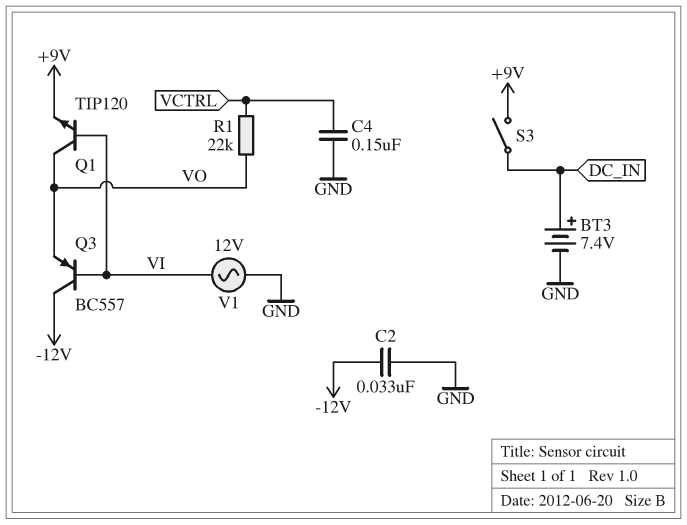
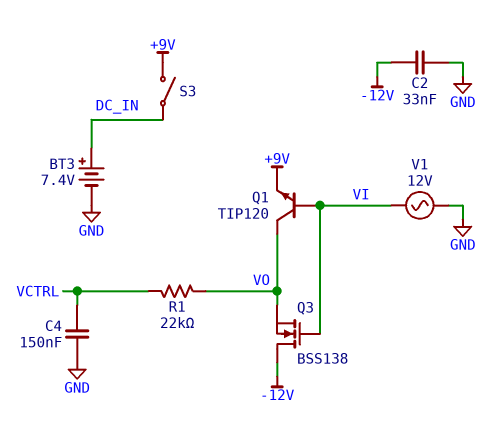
Q3: PNP BC557 (B VI, C -12V, E VO) -> NMOS BSS138 (G VI, D -12V, S VO)

